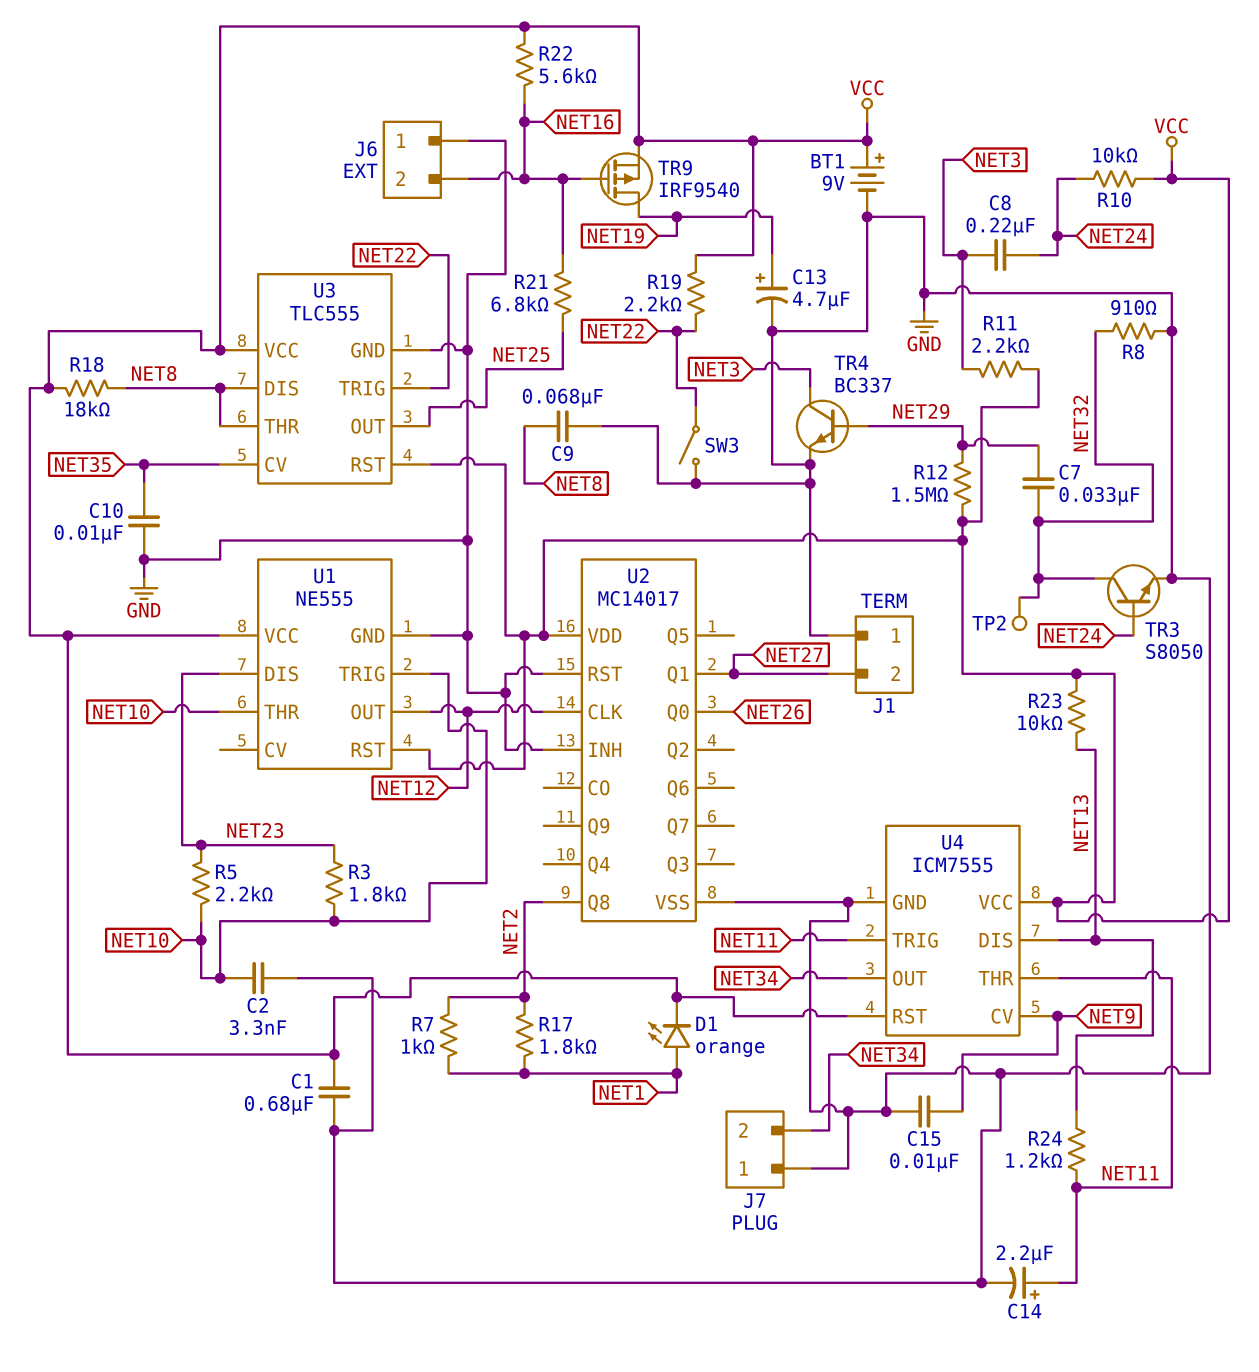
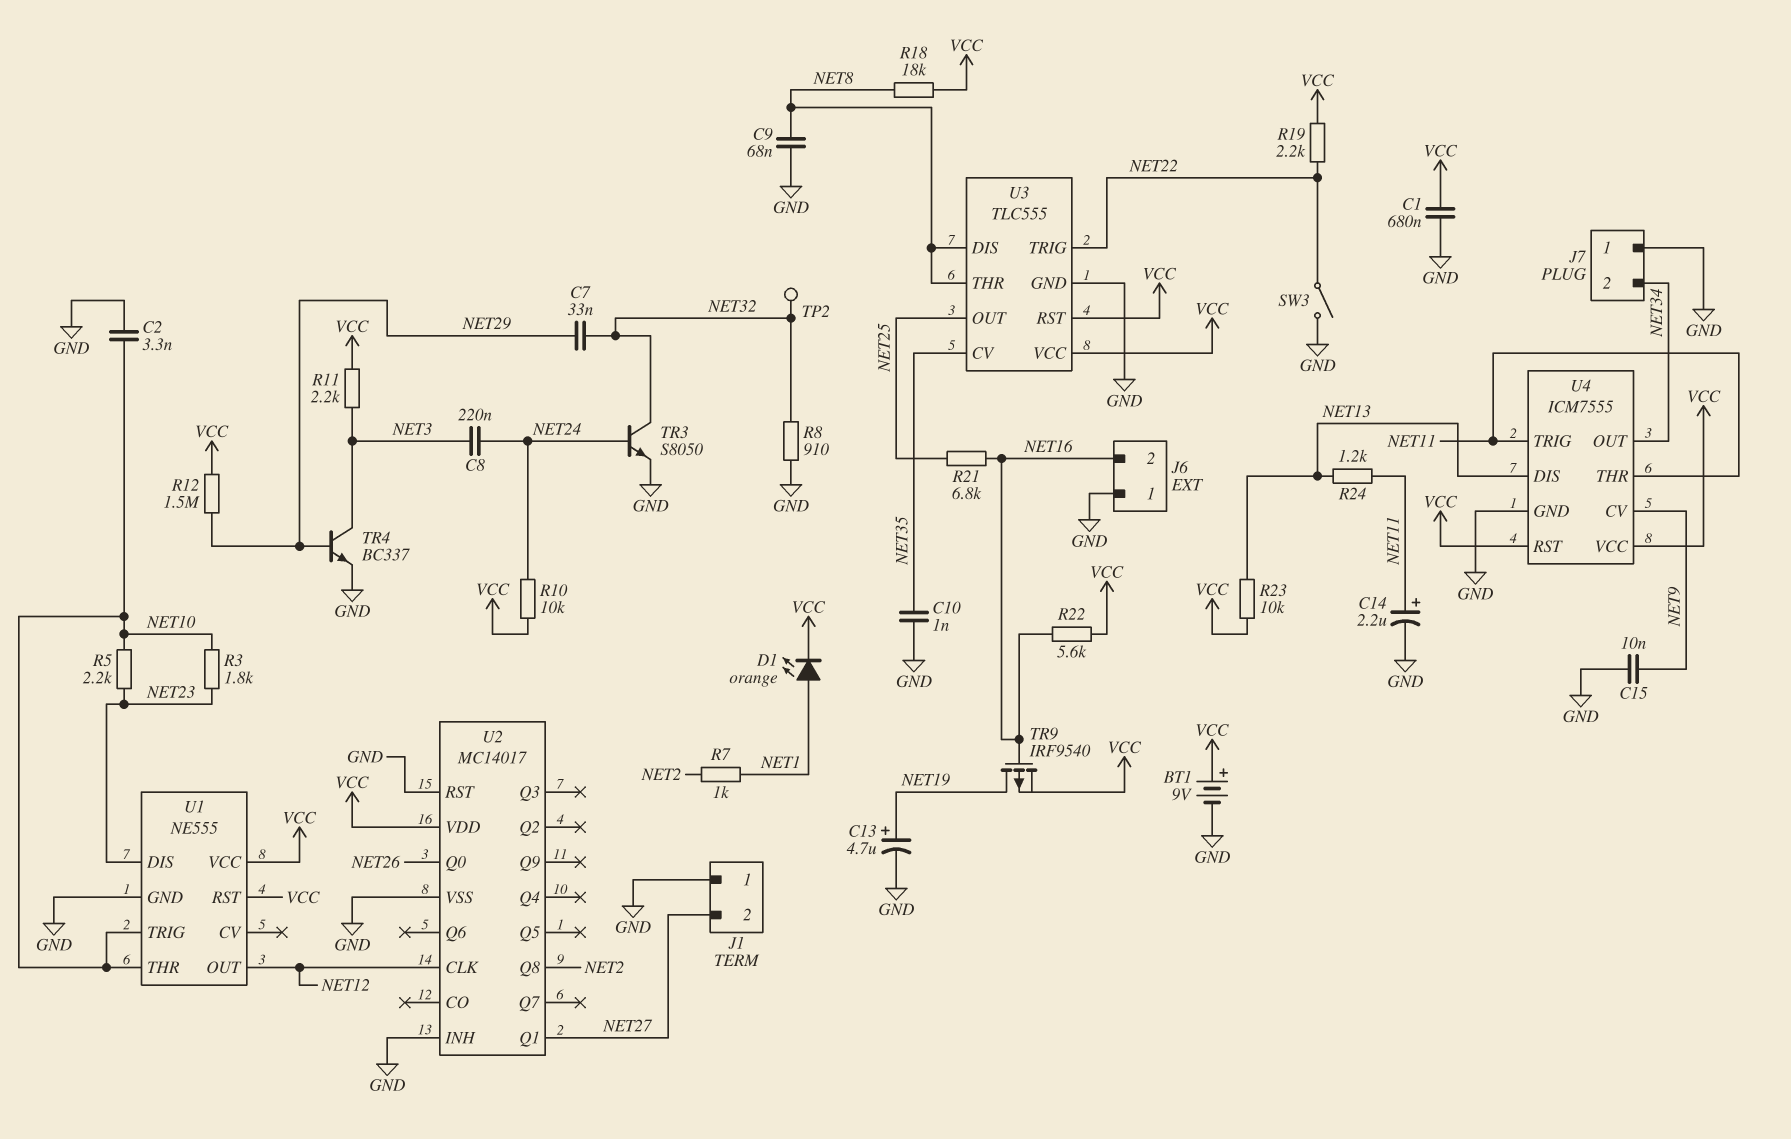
C10: 10nF (GND, NET35) -> 1nF (GND, NET35)
R17: 1.8k (NET1, NET2) -> none

